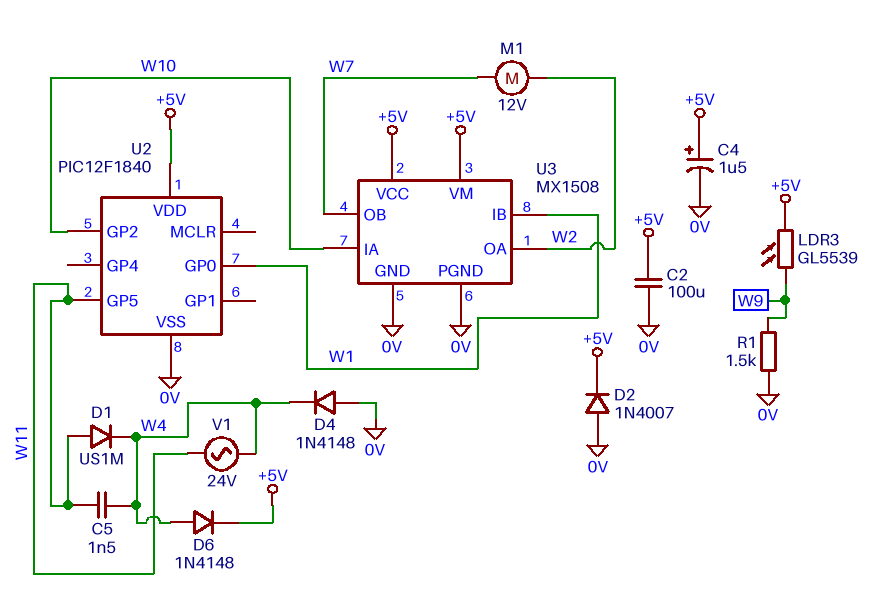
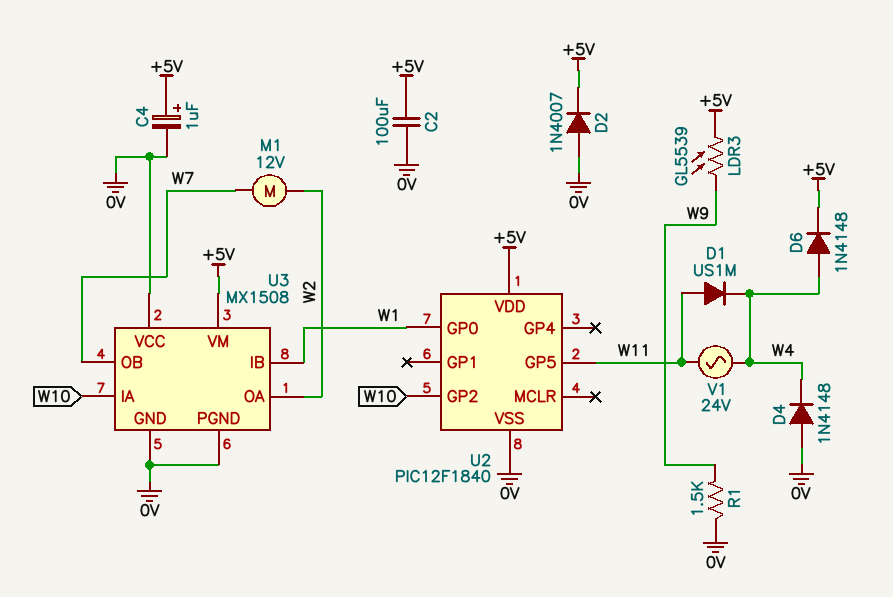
C4: 1.5uF (plus +5V, minus 0V) -> 1uF (plus +5V, minus 0V)
C5: 1.5nF (W4, W11) -> none
U3 pin VCC: +5V -> 0V

